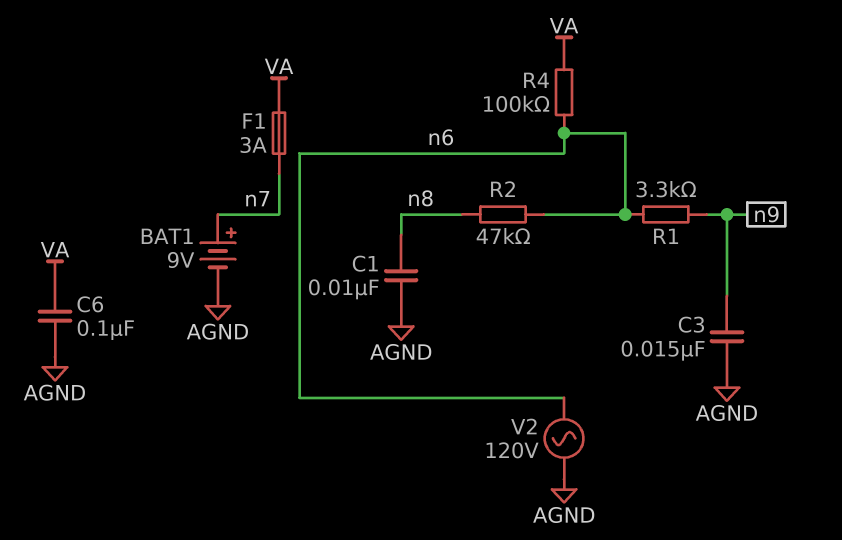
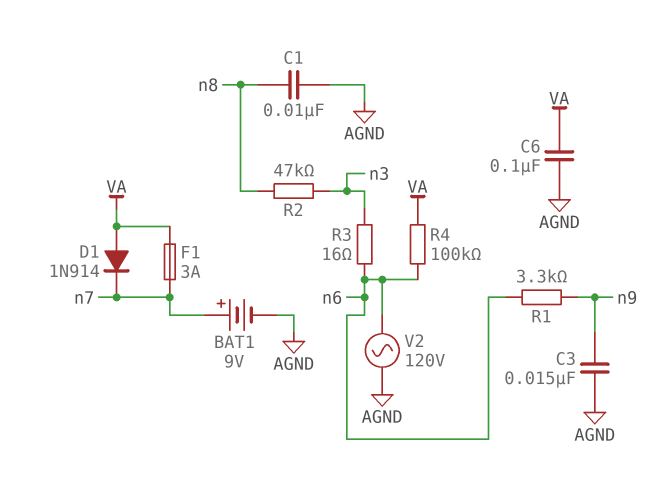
D1: none -> diode 1N914 (A VA, K n7)
R2: 47k (n6, n8) -> 47k (n3, n8)
R3: none -> 16 (n3, n6)

